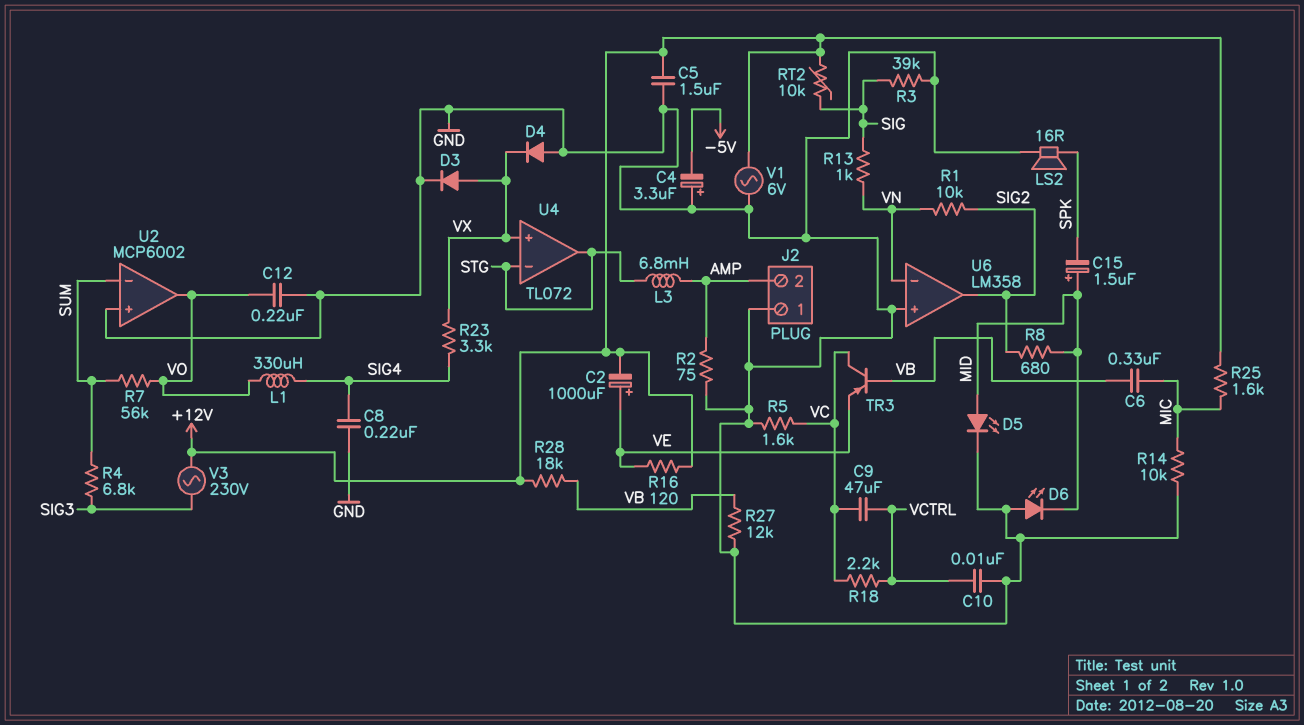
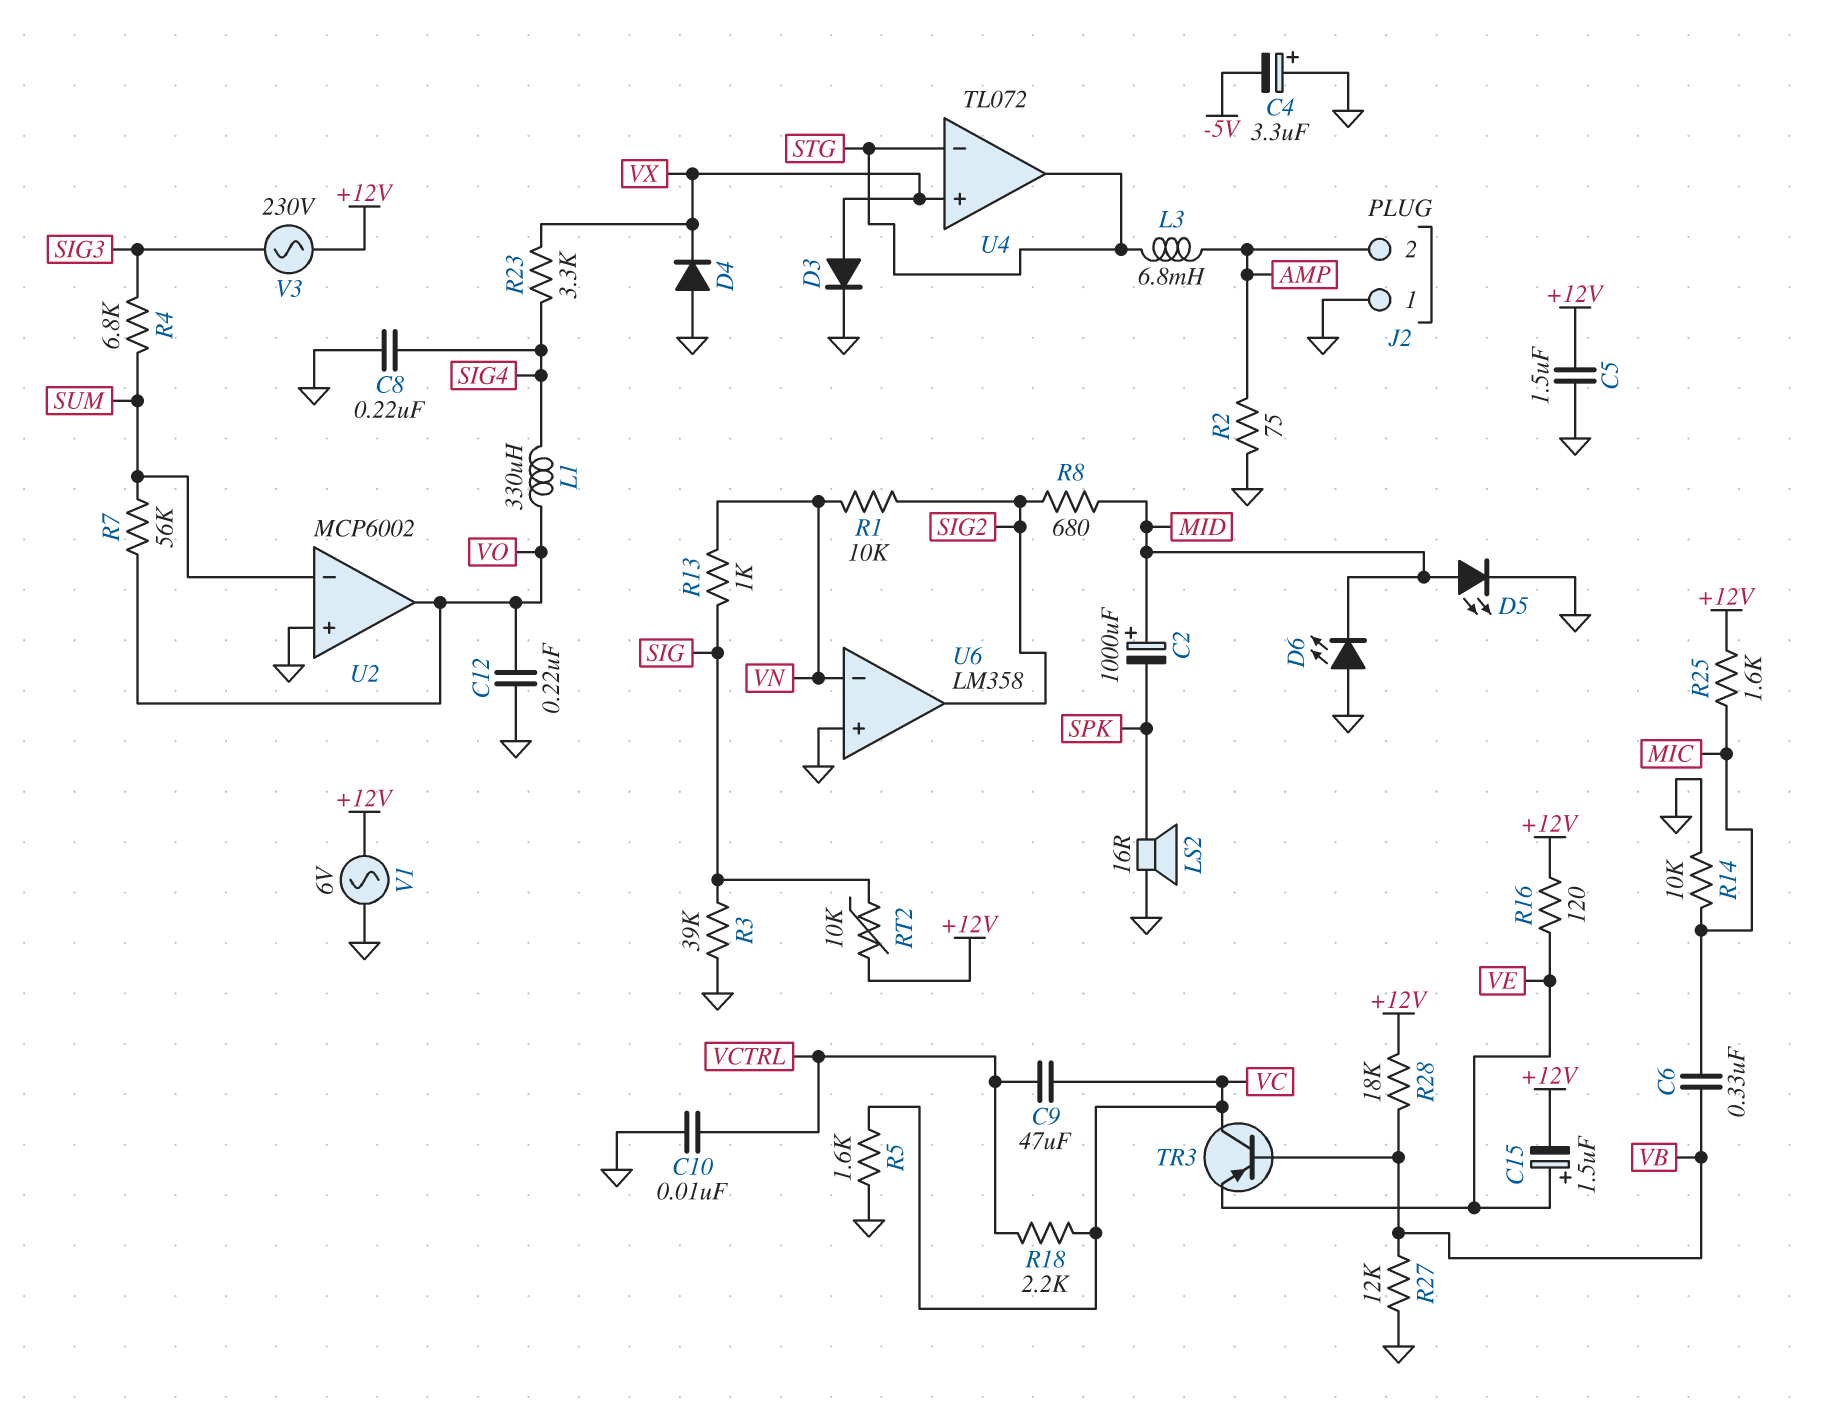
C2: 1000uF (plus VE, minus +12V) -> 1000uF (plus MID, minus SPK)
C15: 1.5uF (plus MID, minus SPK) -> 1.5uF (plus VE, minus +12V)

